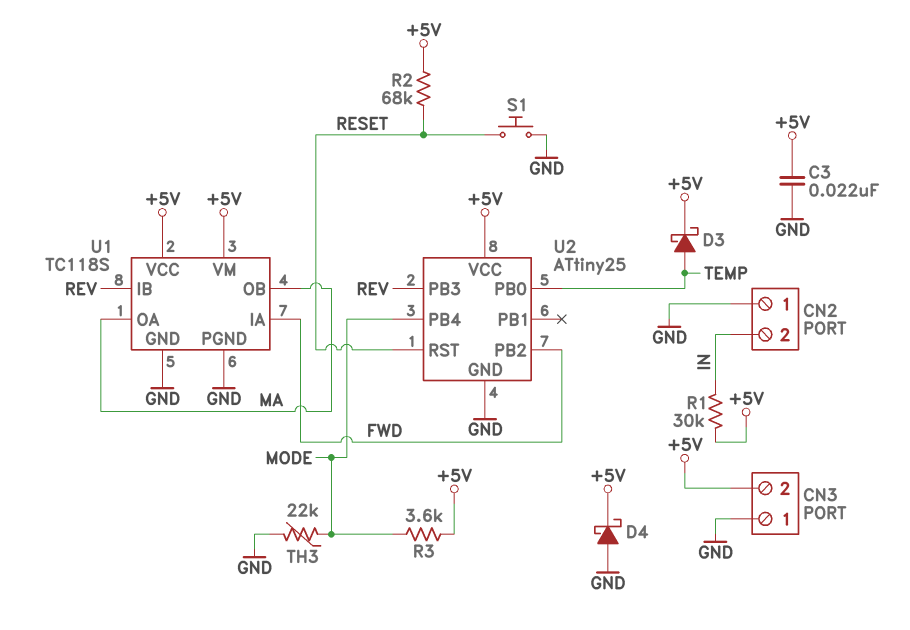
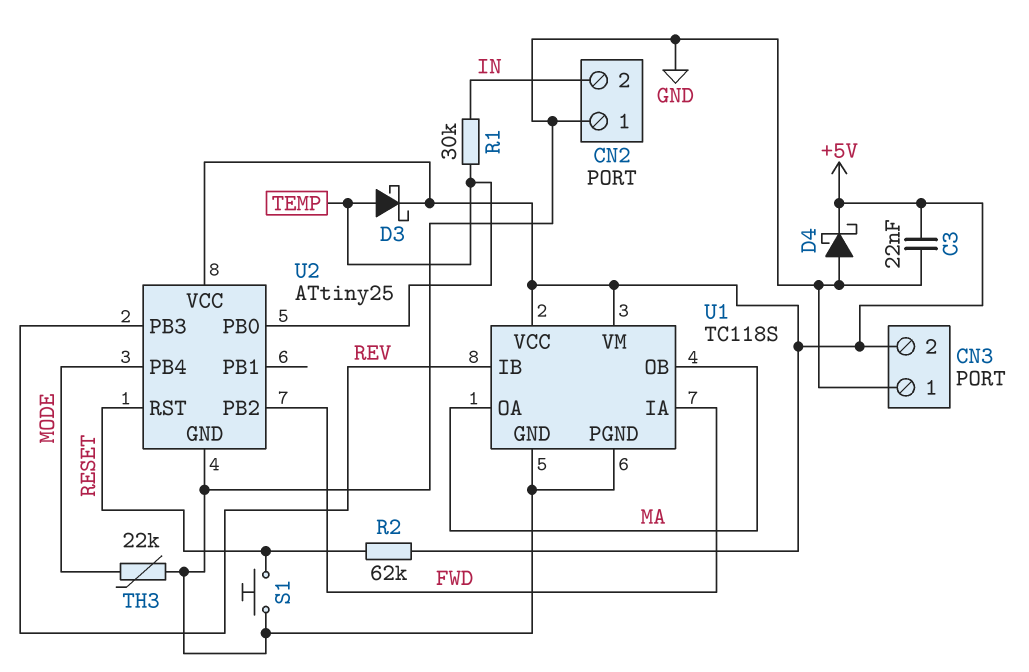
R1: 30k (+5V, IN) -> 30k (IN, TEMP)
R2: 68k (+5V, RESET) -> 62k (+5V, RESET)
R3: 3.6k (+5V, MODE) -> none

